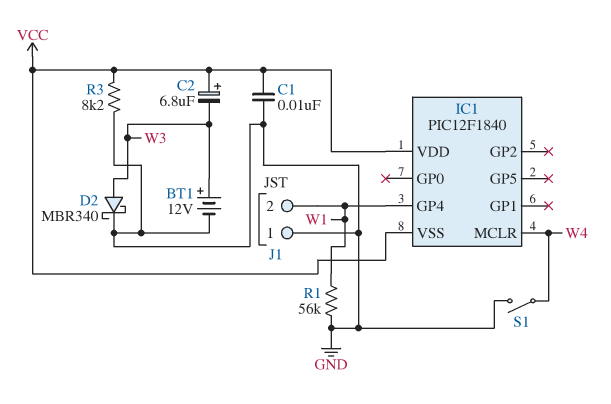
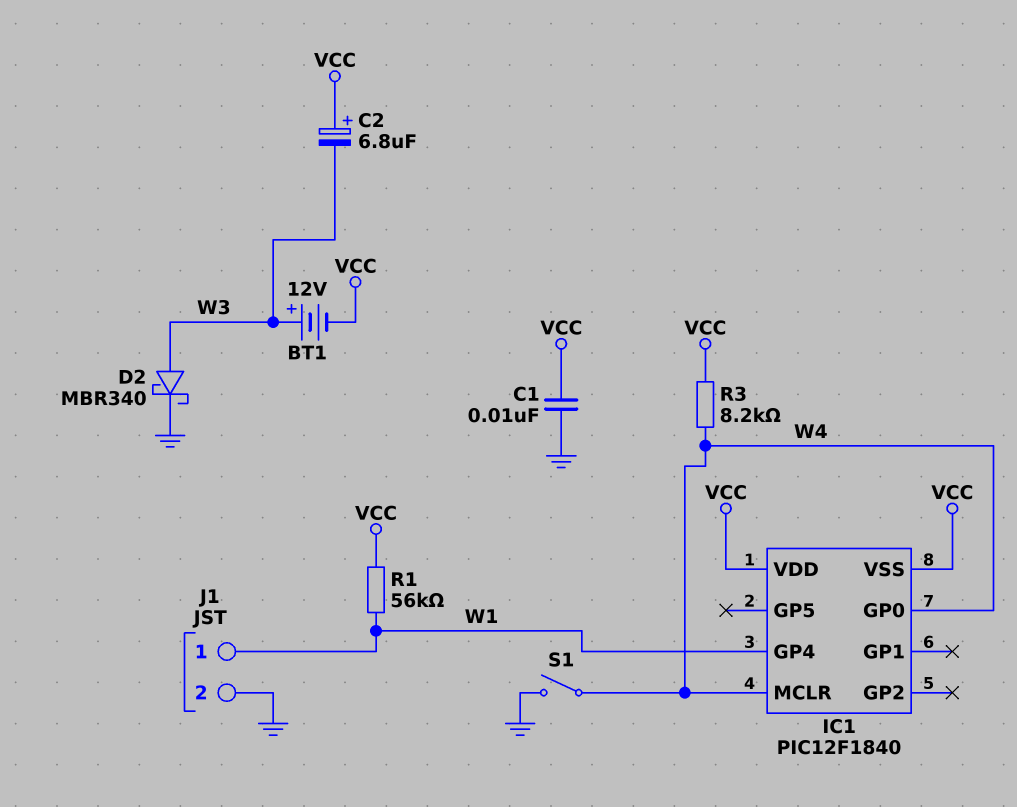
BT1: 12V (plus W3, minus GND) -> 12V (plus W3, minus VCC)
IC1 pin GP0: none -> W4
J1 pin 1: GND -> W1
J1 pin 2: W1 -> GND
R1: 56k (GND, W1) -> 56k (VCC, W1)
R3: 8.2k (GND, VCC) -> 8.2k (VCC, W4)

